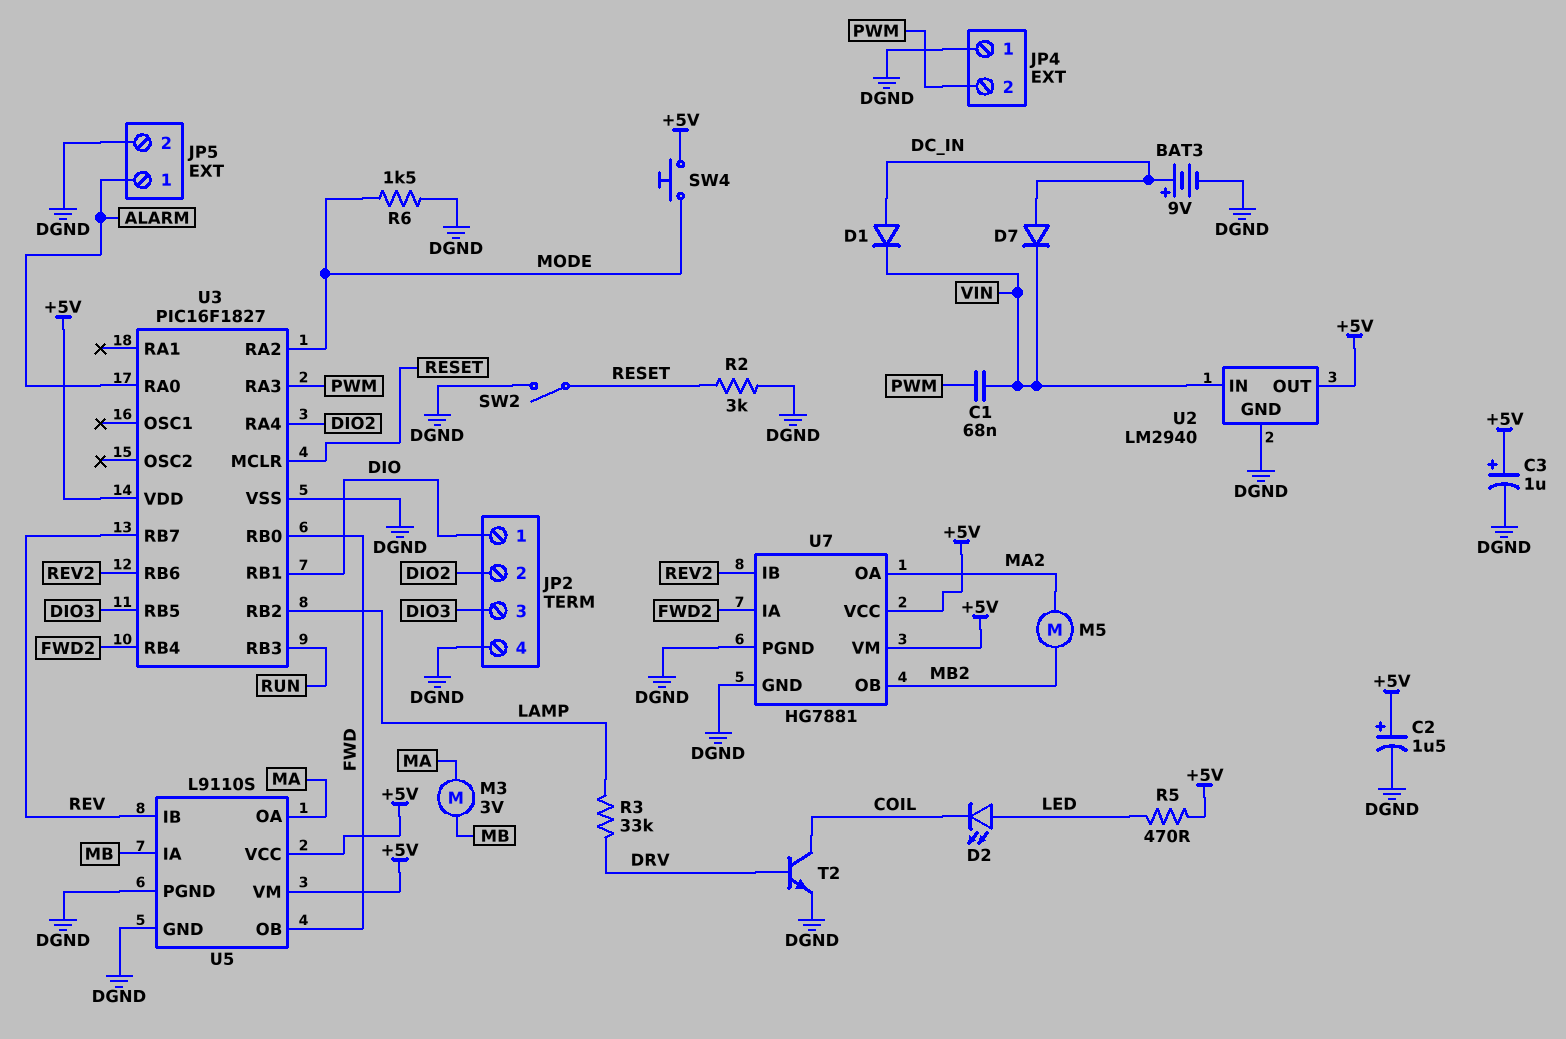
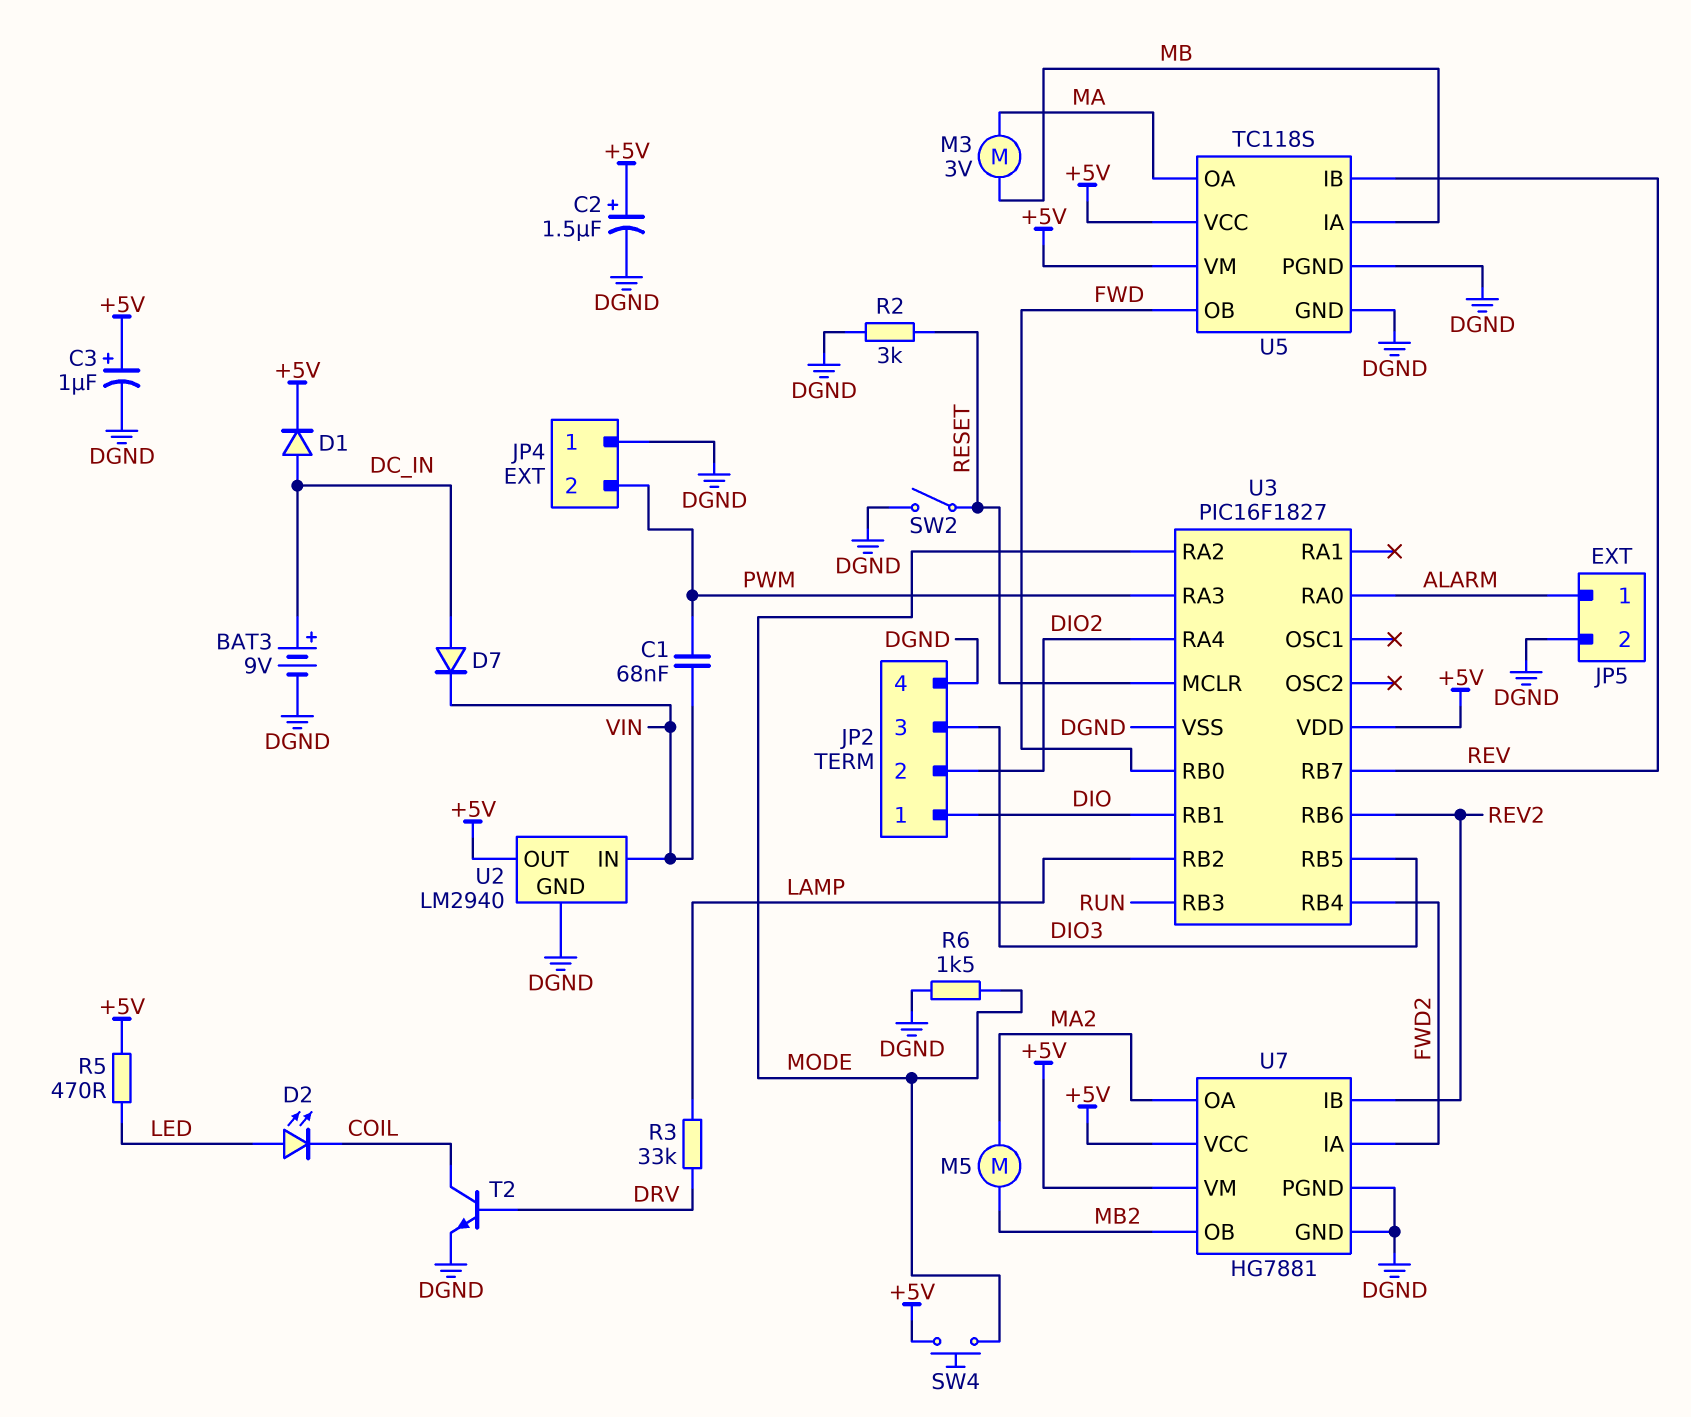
D1: diode (A DC_IN, K VIN) -> diode (A DC_IN, K +5V)
U5: L9110S -> TC118S

